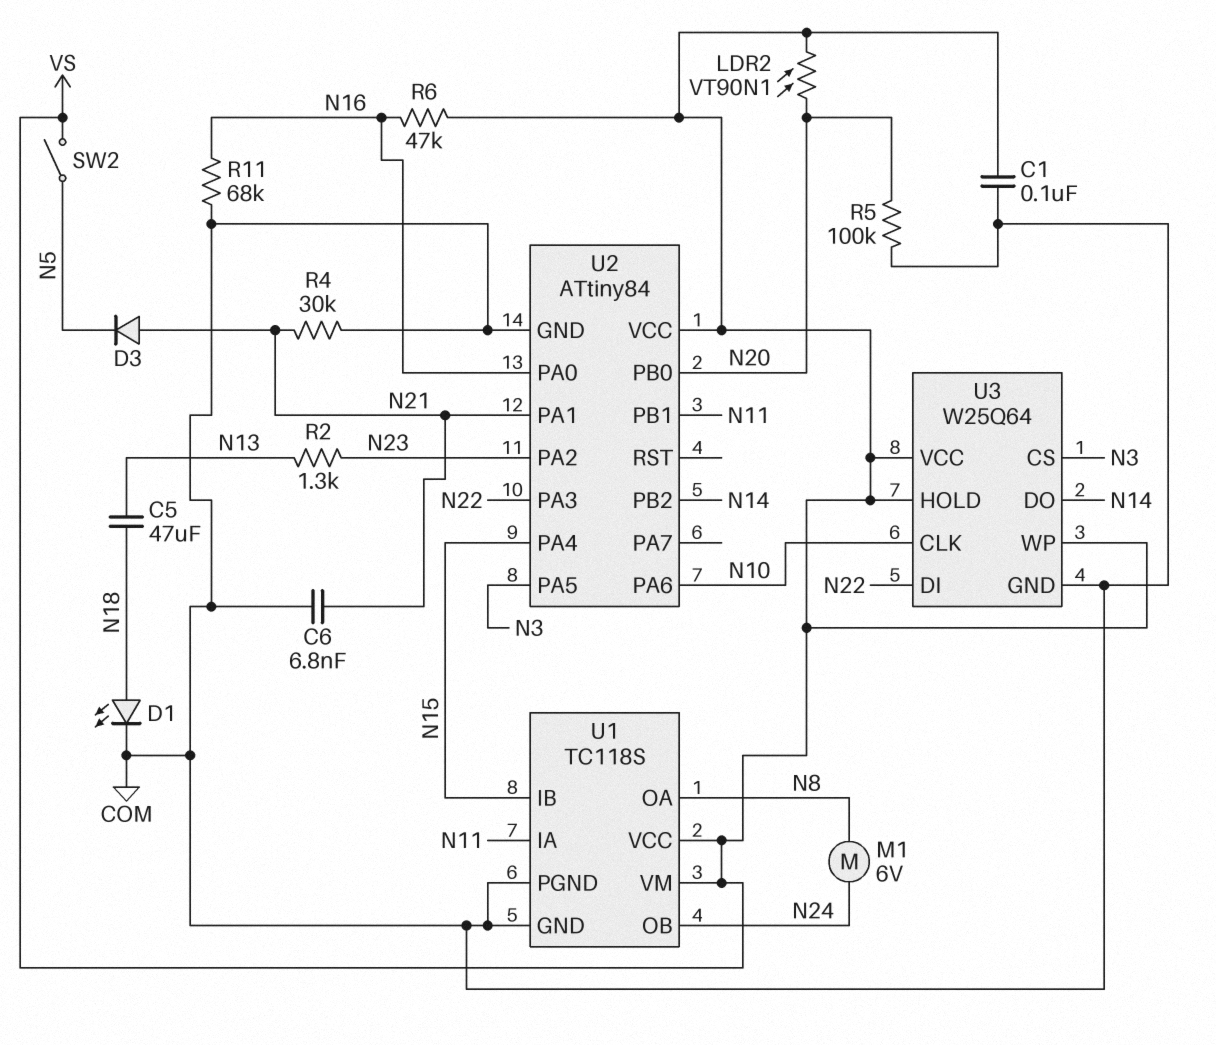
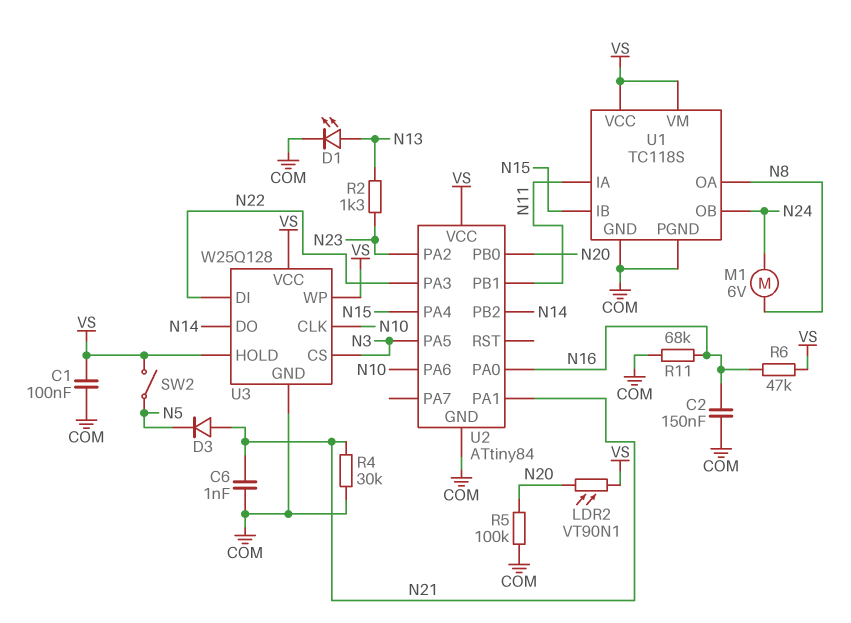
C2: none -> 150nF (COM, N16)
C5: 47uF (N13, N18) -> none
C6: 6.8nF (COM, N21) -> 1nF (COM, N21)
D1: LED (A N18, K COM) -> LED (A N13, K COM)
U3: W25Q64 -> W25Q128

